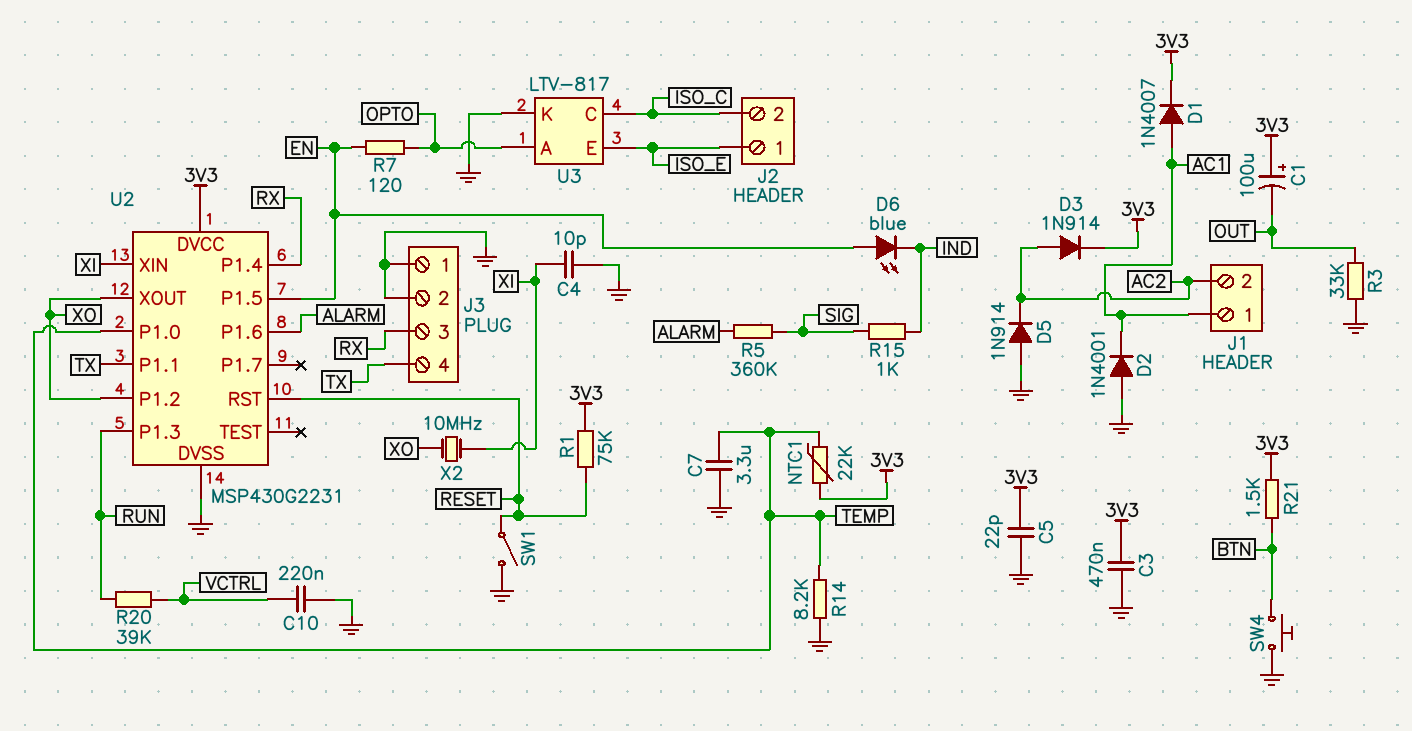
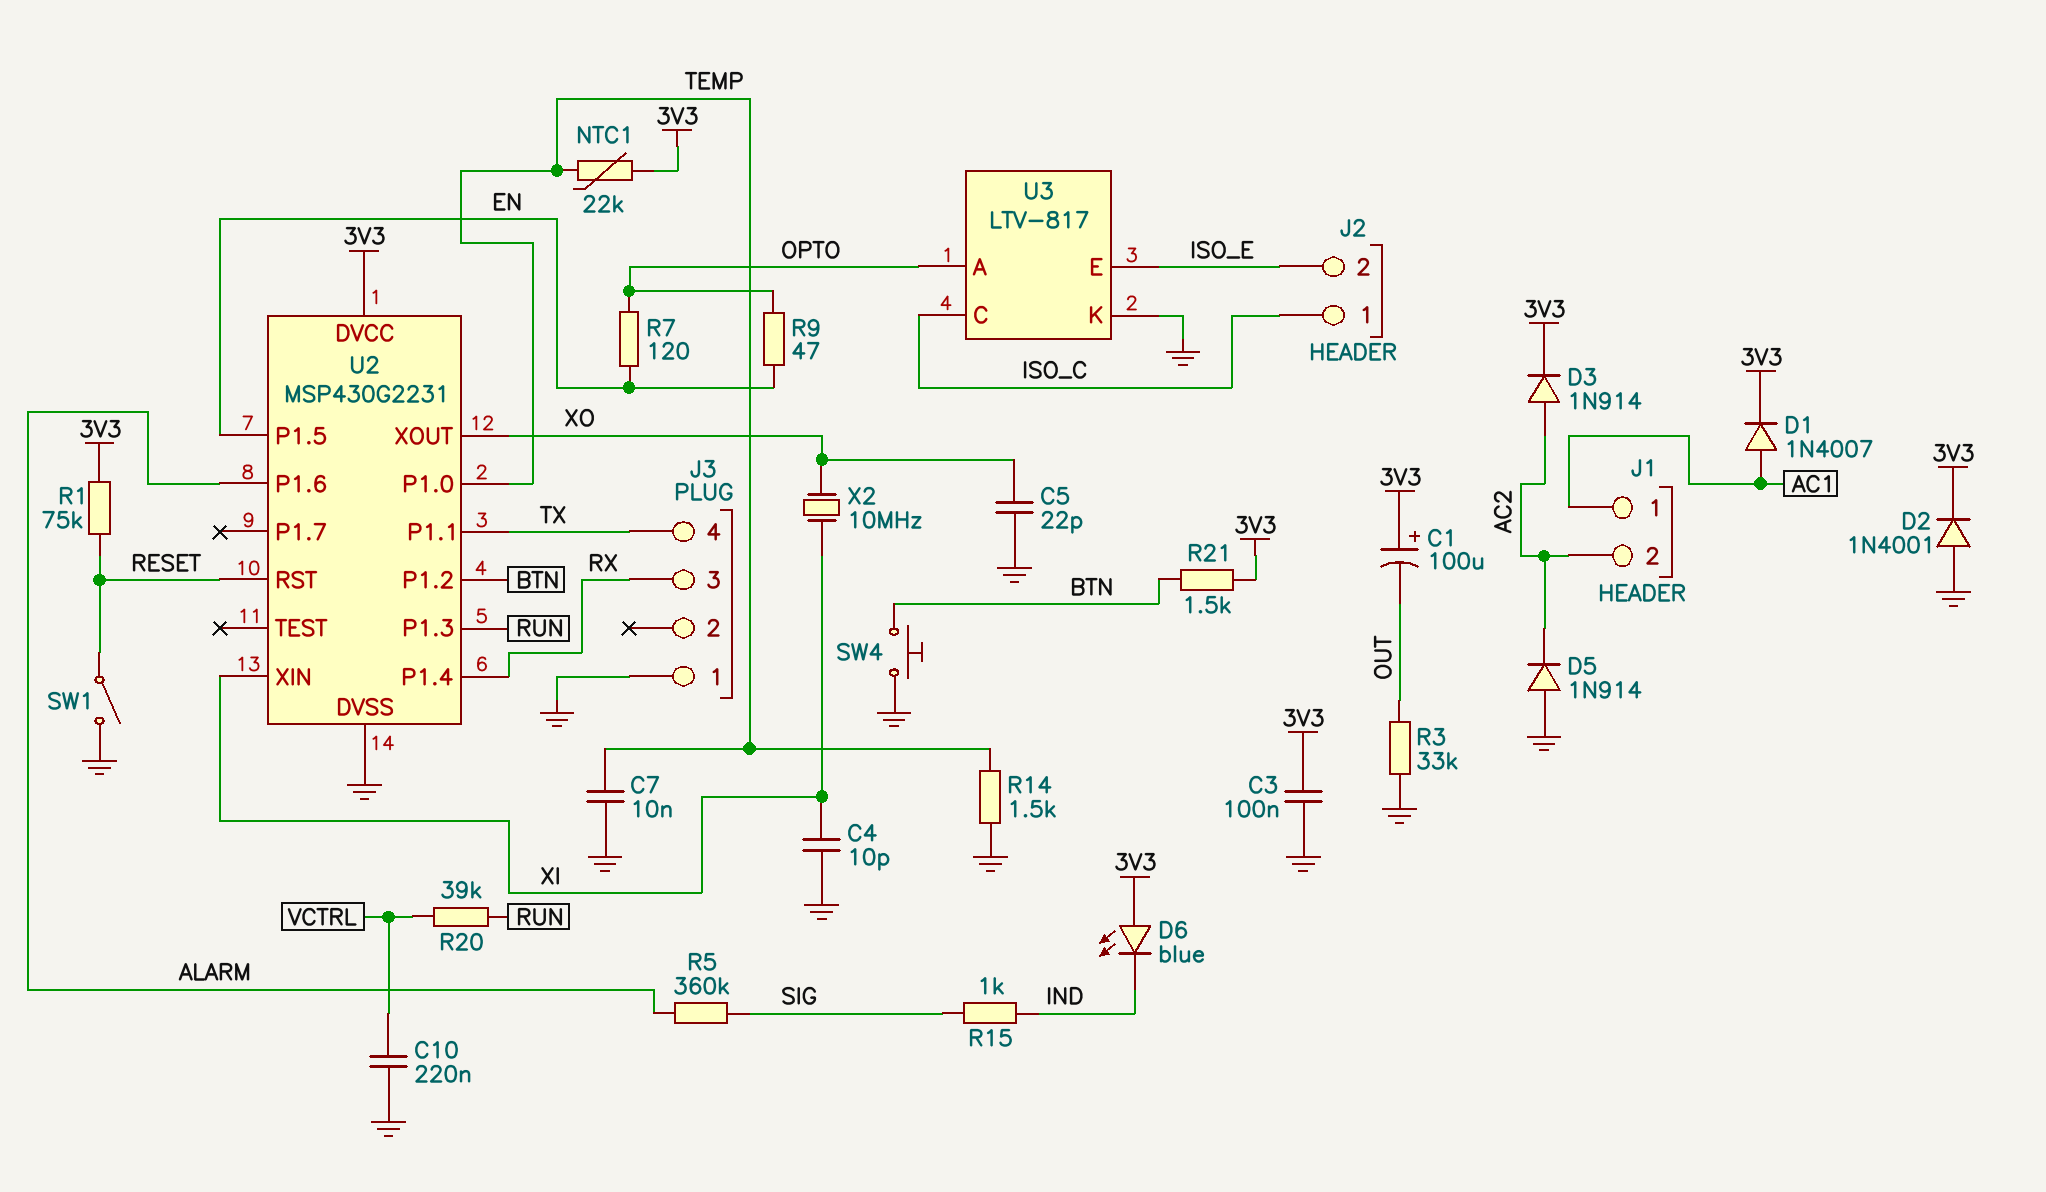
C3: 470nF (3V3, GND) -> 100nF (3V3, GND)
C5: 22pF (3V3, GND) -> 22pF (GND, XO)
C7: 3.3uF (GND, TEMP) -> 10nF (GND, TEMP)
D2: diode 1N4001 (A GND, K AC1) -> diode 1N4001 (A GND, K 3V3)
D6: LED blue (A EN, K IND) -> LED blue (A 3V3, K IND)
J2 pin 1: ISO_E -> ISO_C
J2 pin 2: ISO_C -> ISO_E
J3 pin 2: GND -> none
R9: none -> 47 (EN, OPTO)
R14: 8.2k (GND, TEMP) -> 1.5k (GND, TEMP)
U2 pin P1.2: XO -> BTN

